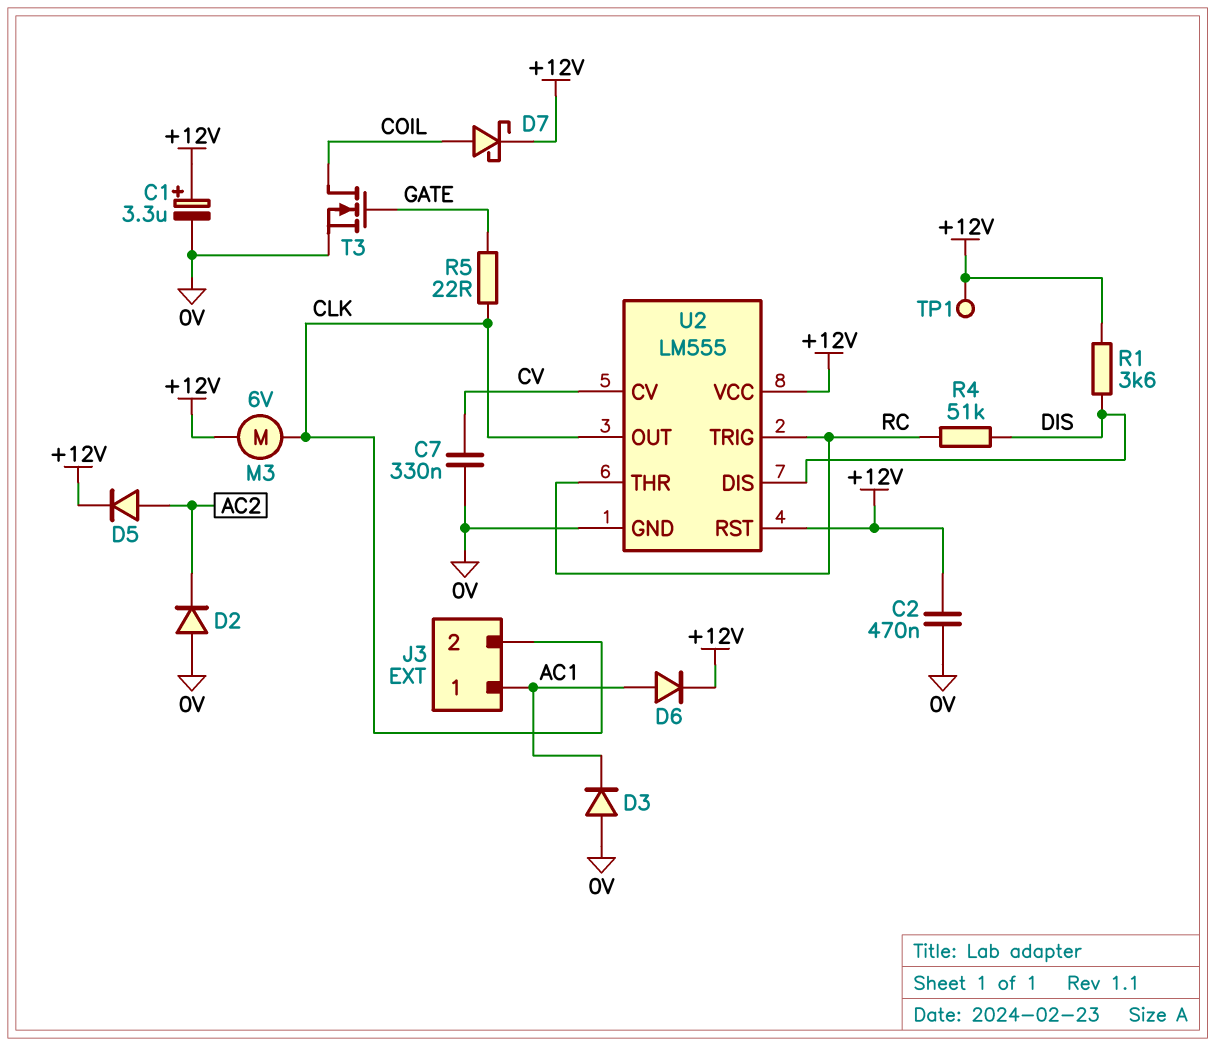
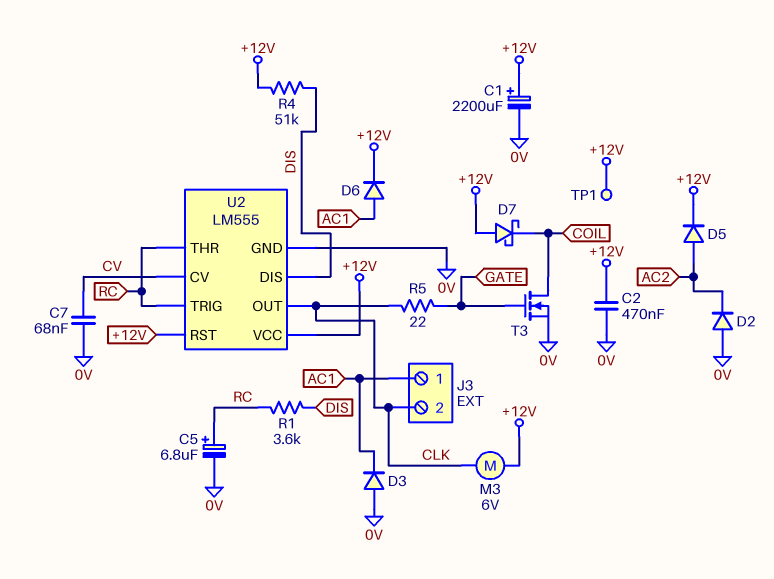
C1: 3.3uF (plus +12V, minus 0V) -> 2200uF (plus +12V, minus 0V)
C5: none -> 6.8uF (plus RC, minus 0V)
C7: 330nF (0V, CV) -> 68nF (0V, CV)
D7: schottky (A COIL, K +12V) -> schottky (A +12V, K COIL)
R1: 3.6k (+12V, DIS) -> 3.6k (DIS, RC)
R4: 51k (DIS, RC) -> 51k (+12V, DIS)

